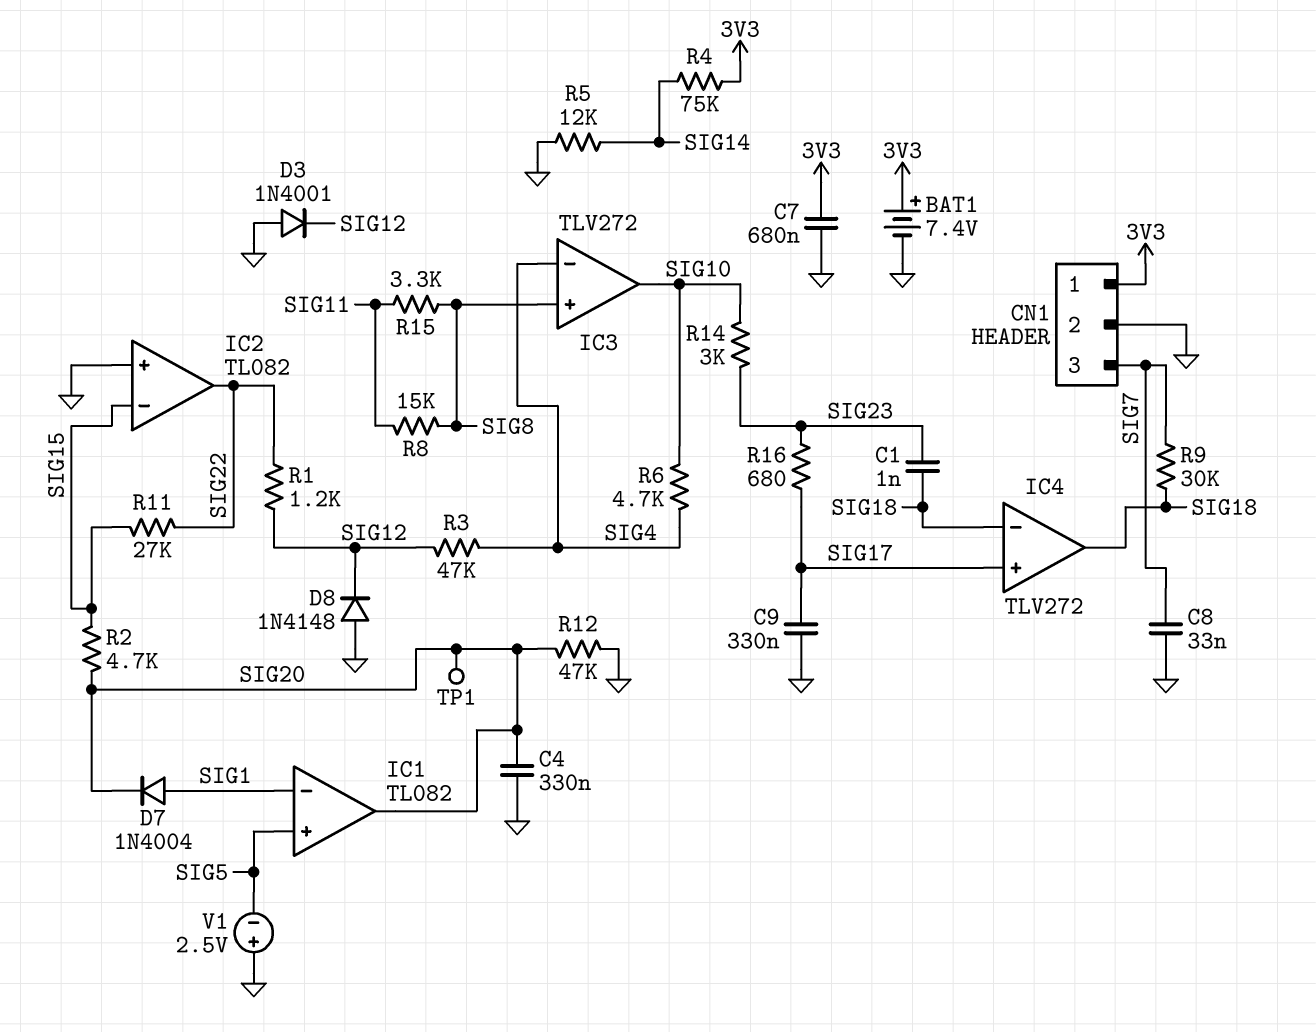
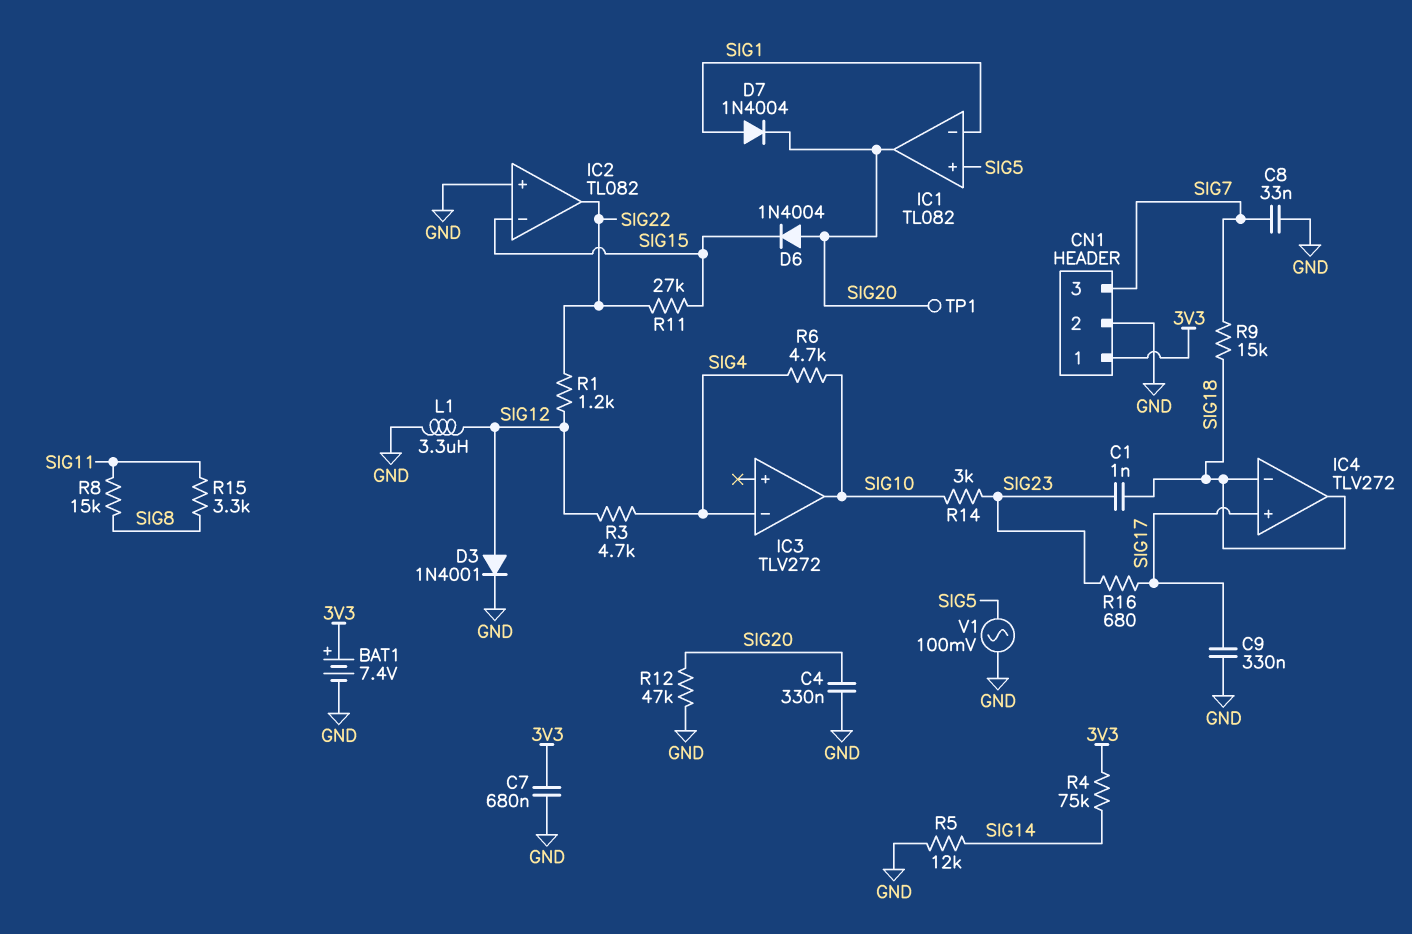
D3: diode 1N4001 (A GND, K SIG12) -> diode 1N4001 (A SIG12, K GND)
D6: none -> diode 1N4004 (A SIG20, K SIG15)
D8: diode 1N4148 (A GND, K SIG12) -> none
IC3 pin in+: SIG8 -> none
L1: none -> 3.3uH (GND, SIG12)
R2: 4.7k (SIG15, SIG20) -> none
R3: 47k (SIG4, SIG12) -> 4.7k (SIG4, SIG12)
R9: 30k (SIG7, SIG18) -> 15k (SIG7, SIG18)
V1: 2.5V (plus GND, minus SIG5) -> AC 100mV (GND, SIG5)

